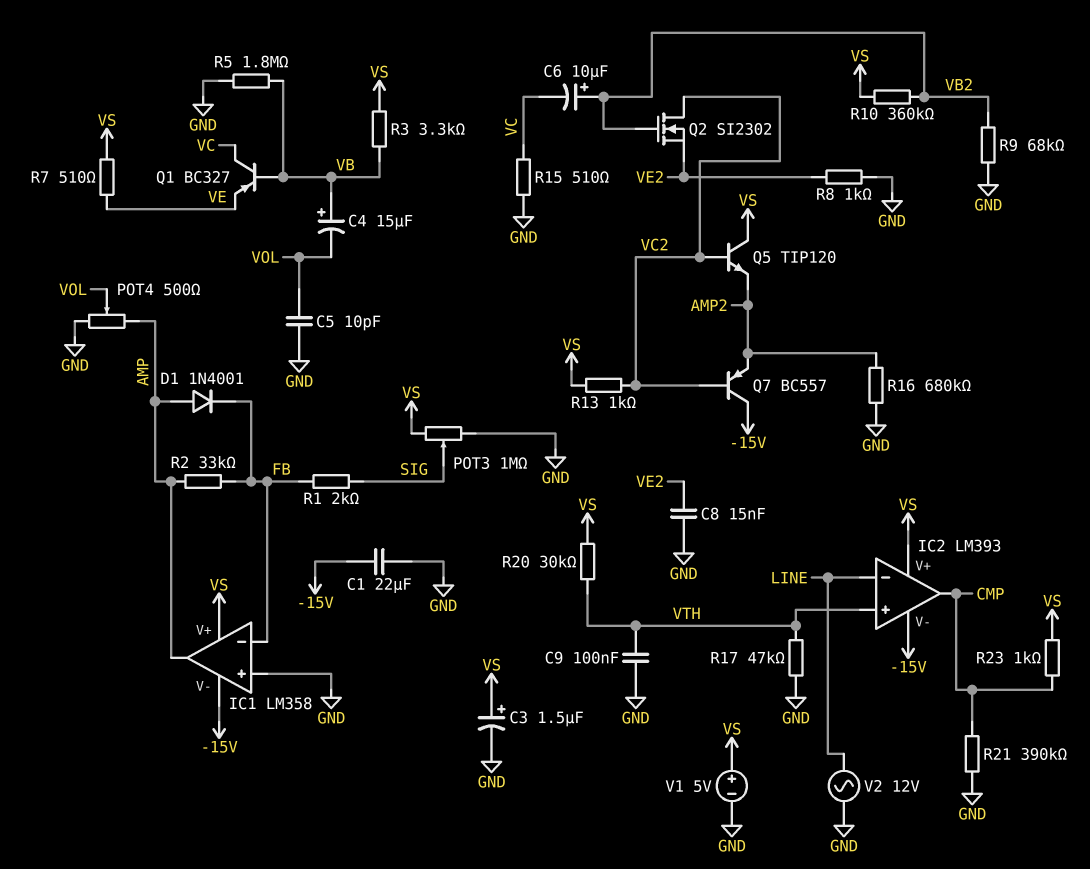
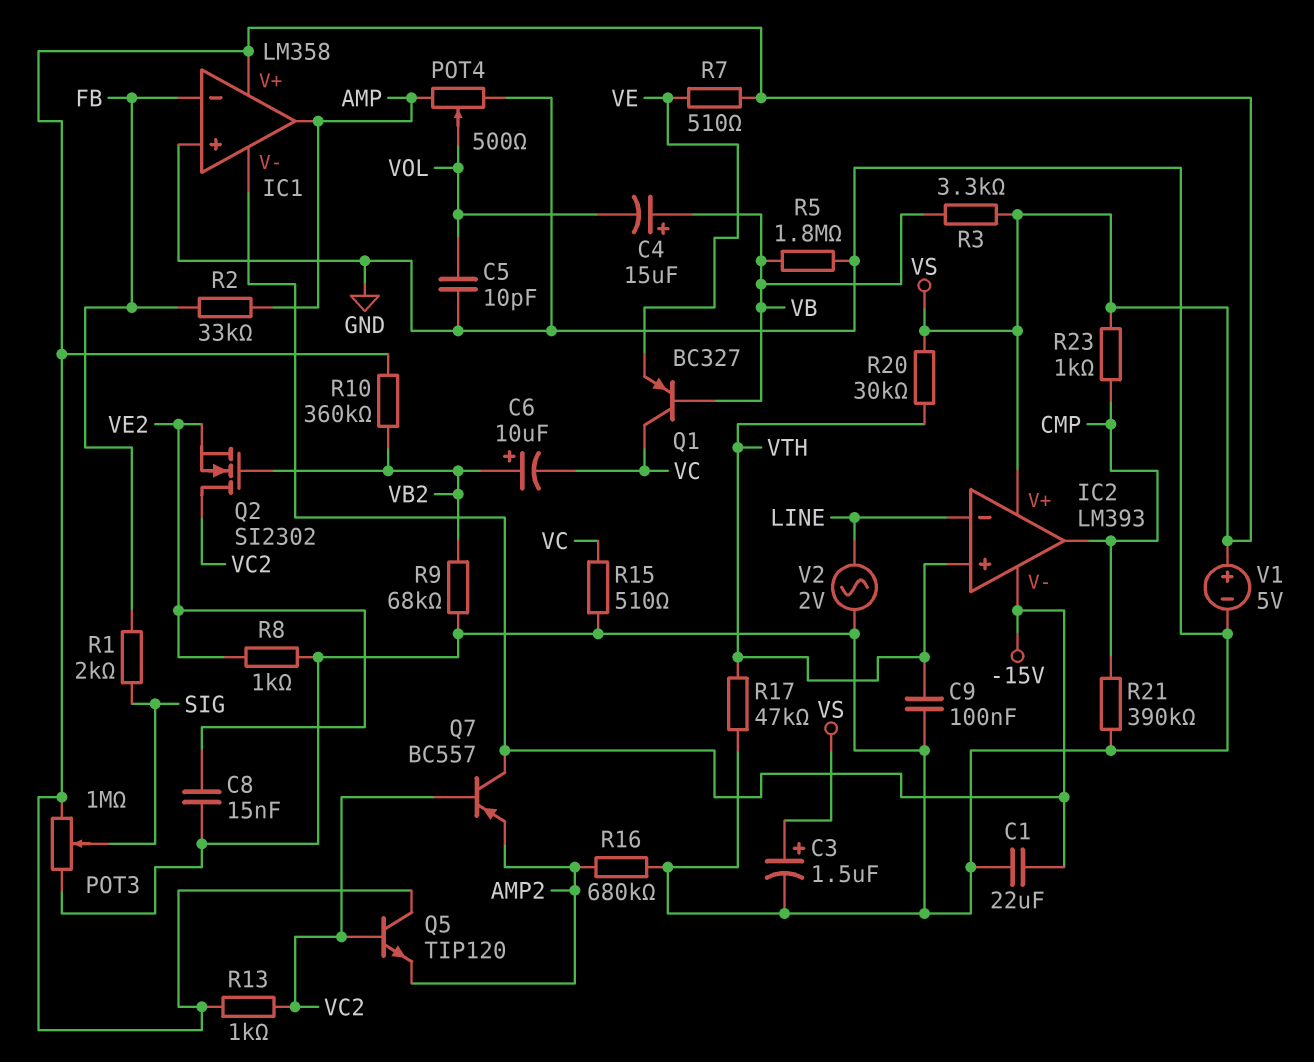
D1: diode 1N4001 (A AMP, K FB) -> none
V2: AC 12V (GND, LINE) -> AC 2V (GND, LINE)

